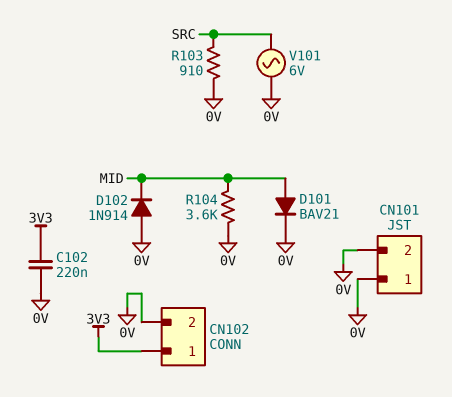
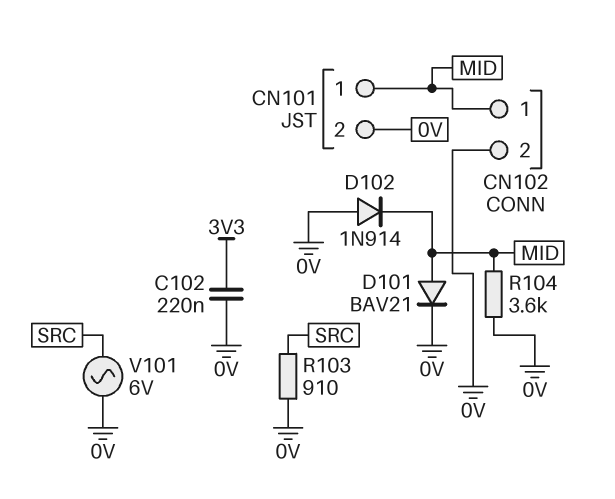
CN101 pin 1: 0V -> MID
CN102 pin 1: 3V3 -> MID

